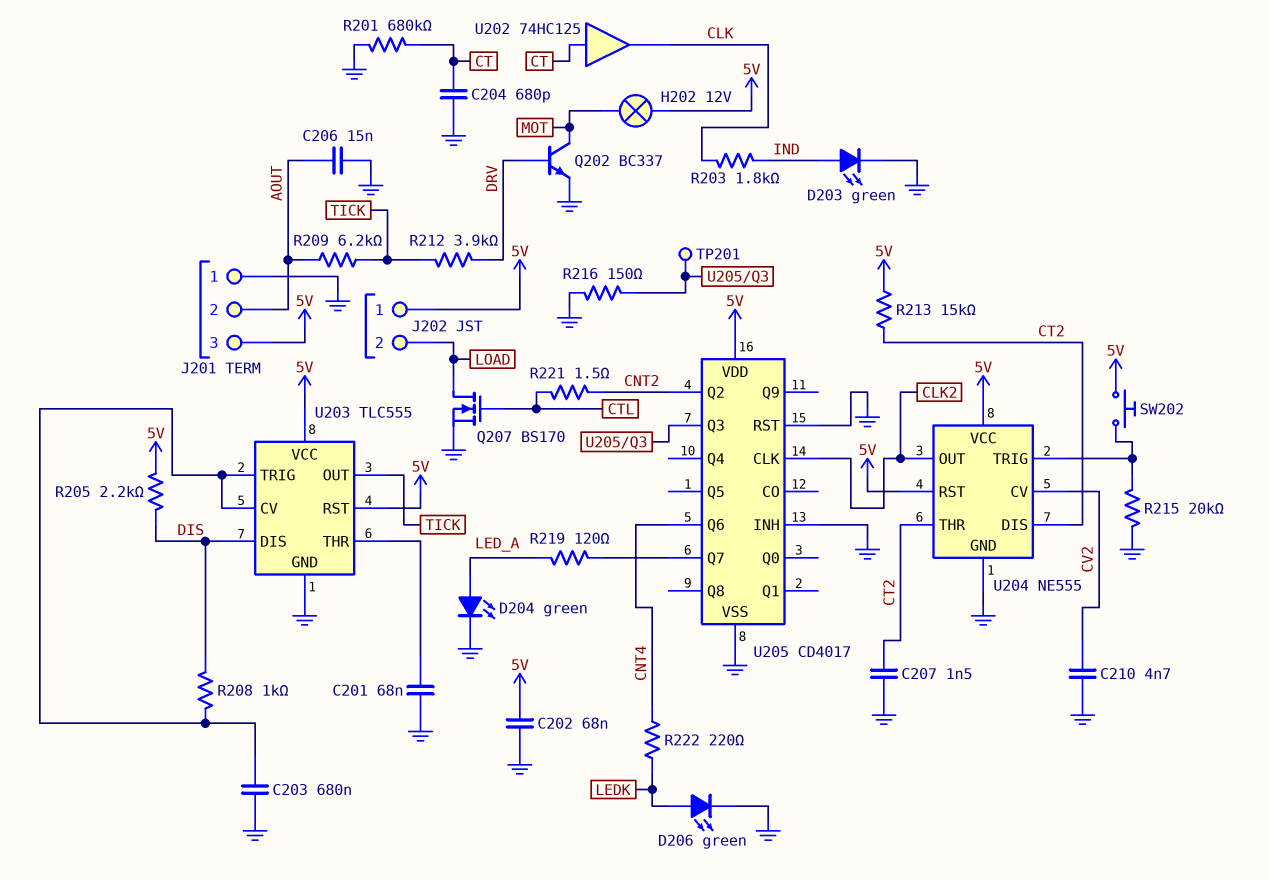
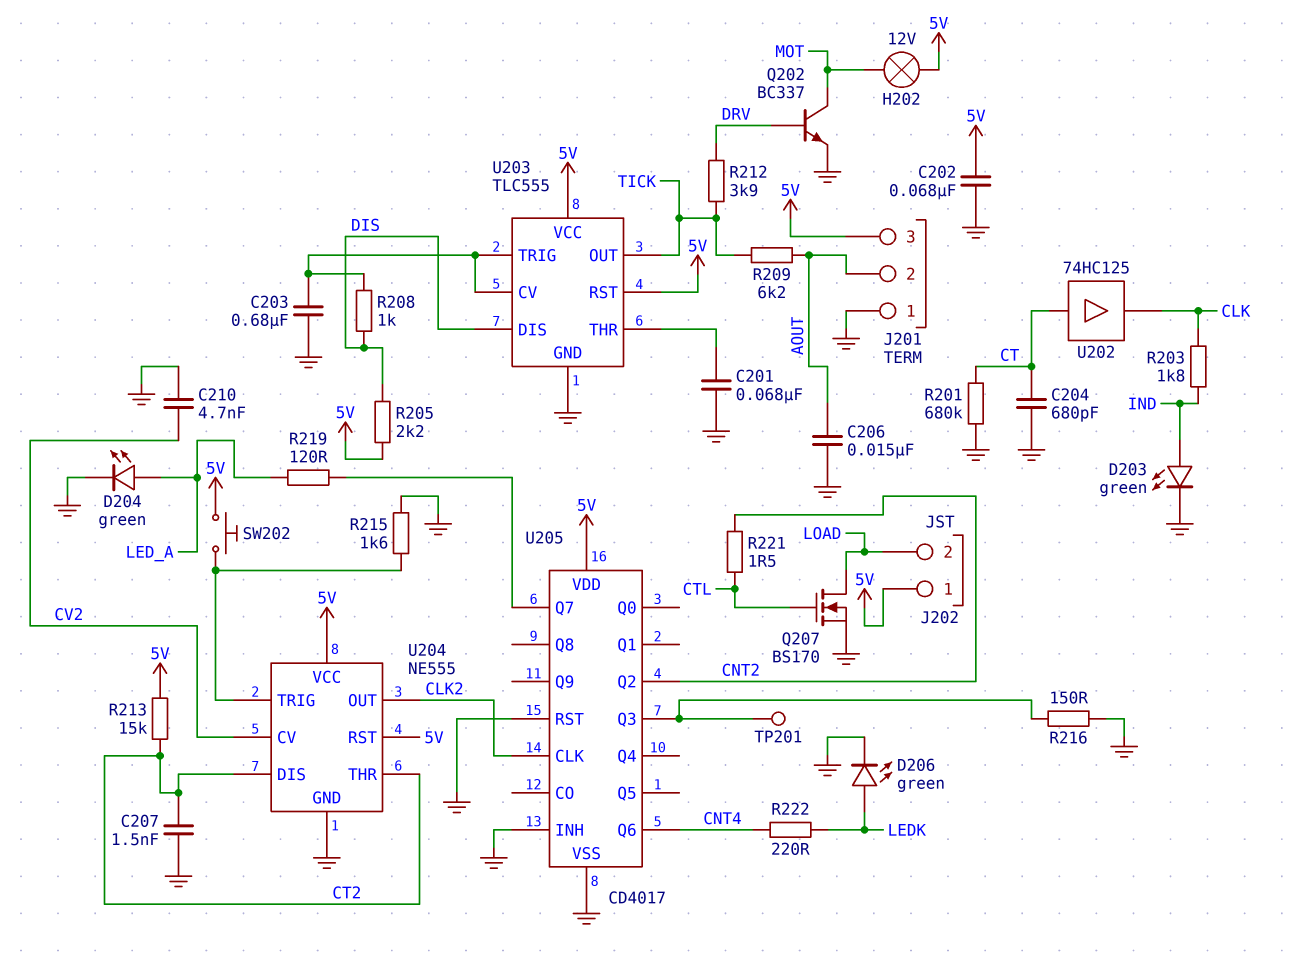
R215: 20k (GND, U204/TRIG) -> 1.6k (GND, U204/TRIG)

